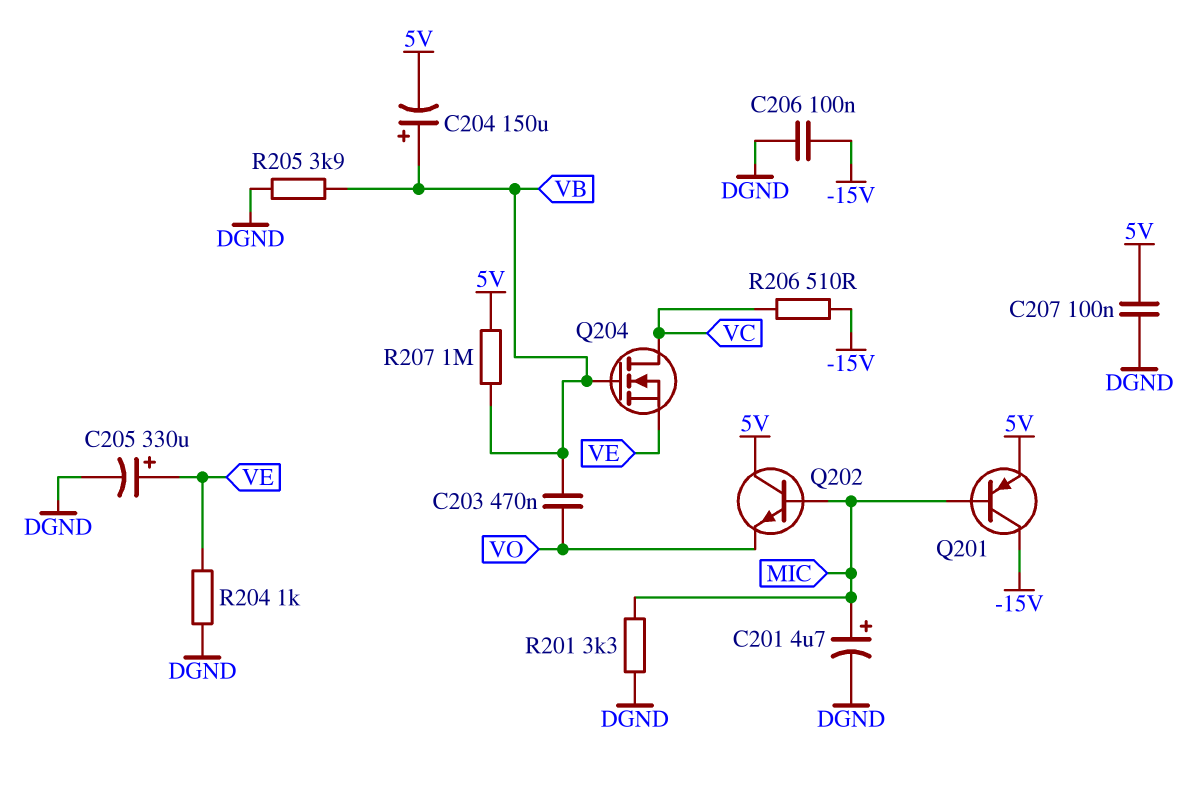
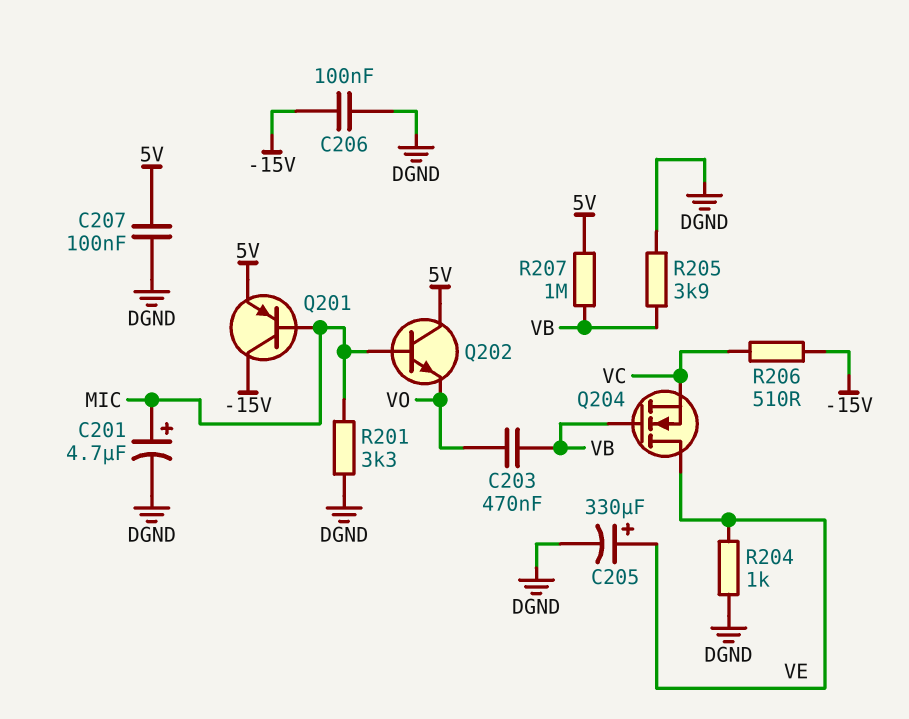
C204: 150uF (plus VB, minus 5V) -> none
Q204: NMOS (G VB, D VC, S VE) -> NMOS (G VB, D VE, S VC)

